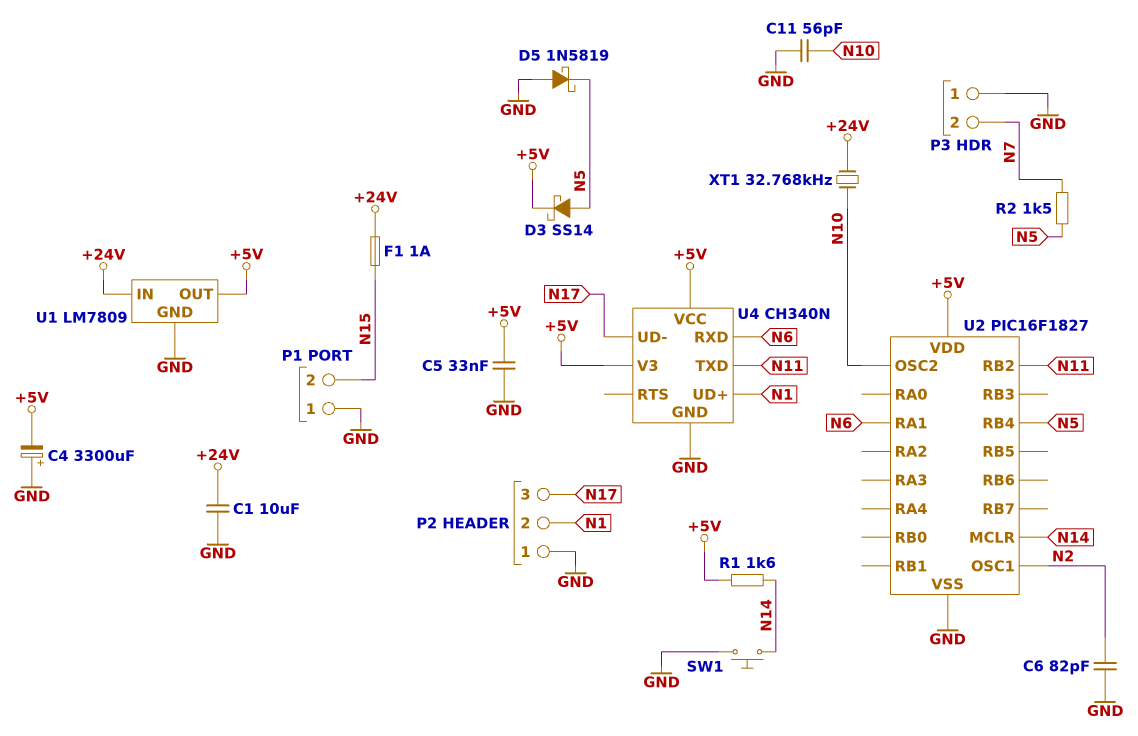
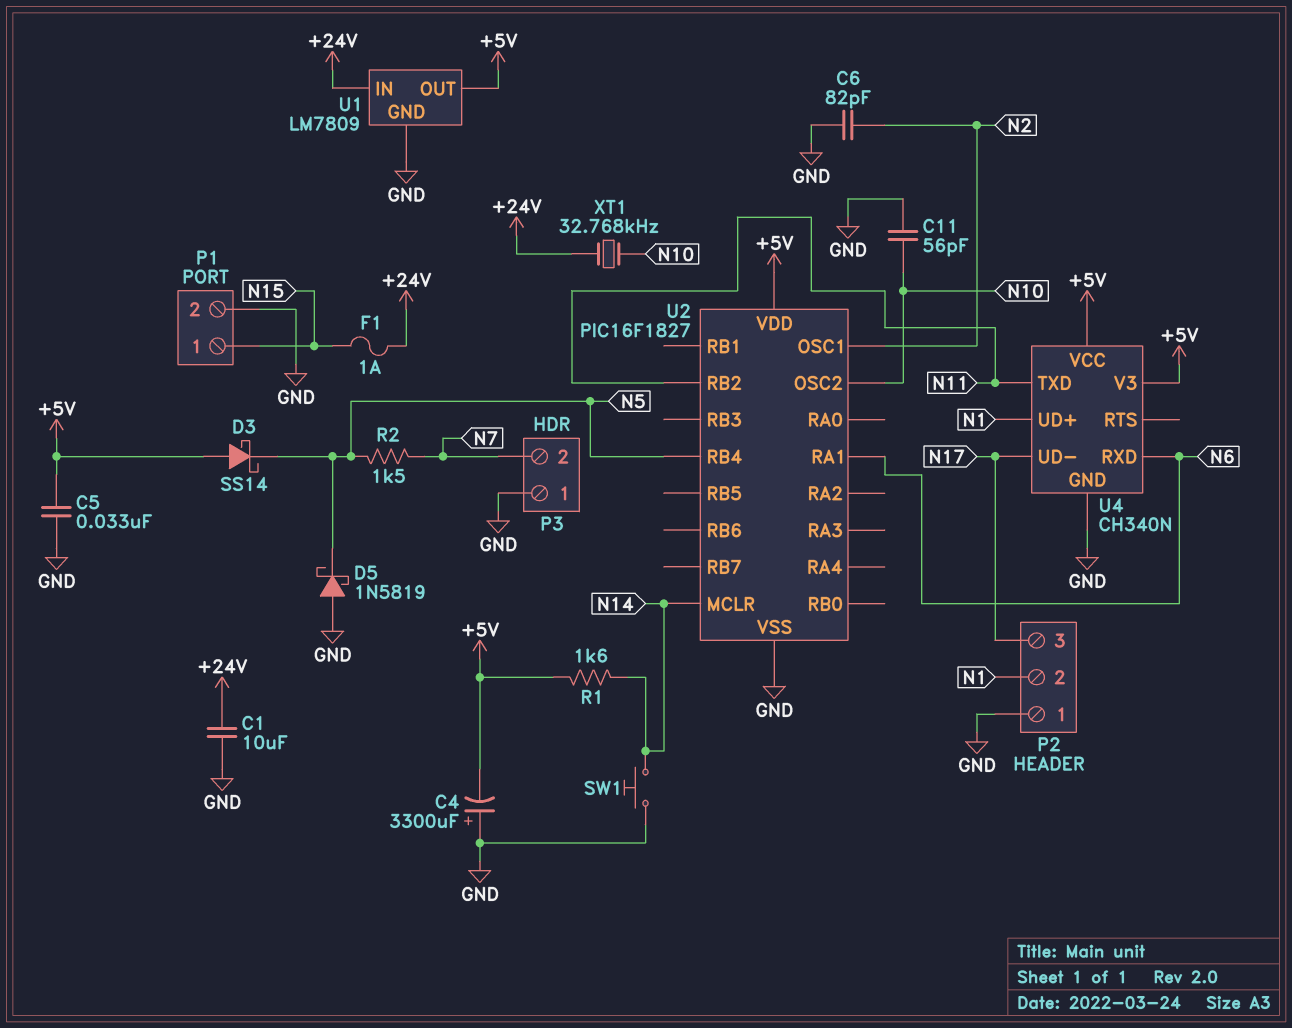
D3: schottky SS14 (A N5, K +5V) -> schottky SS14 (A +5V, K N5)
P1 pin 1: GND -> N15
P1 pin 2: N15 -> GND

